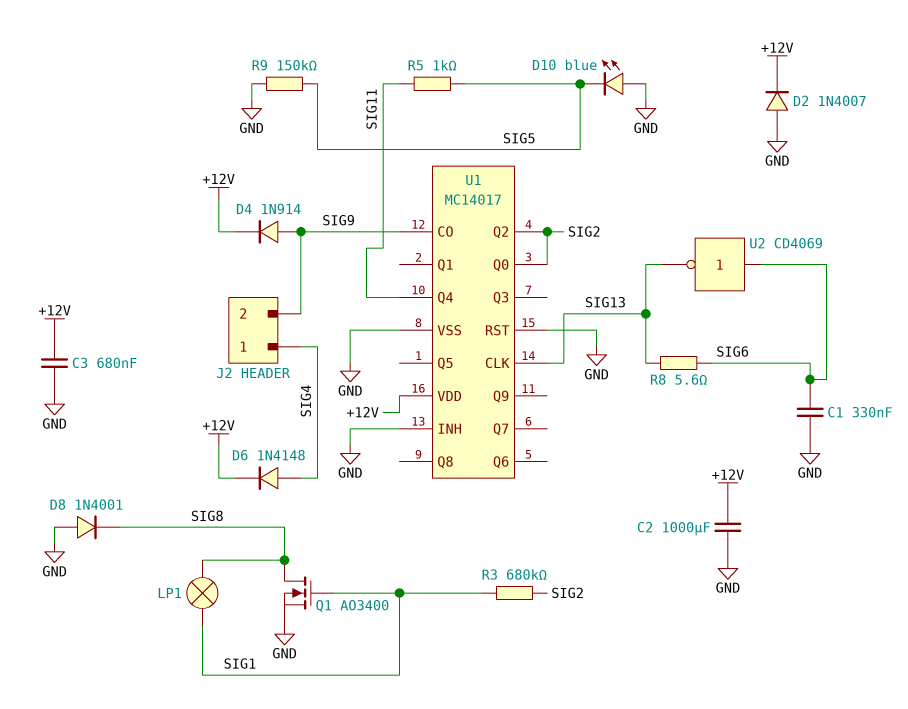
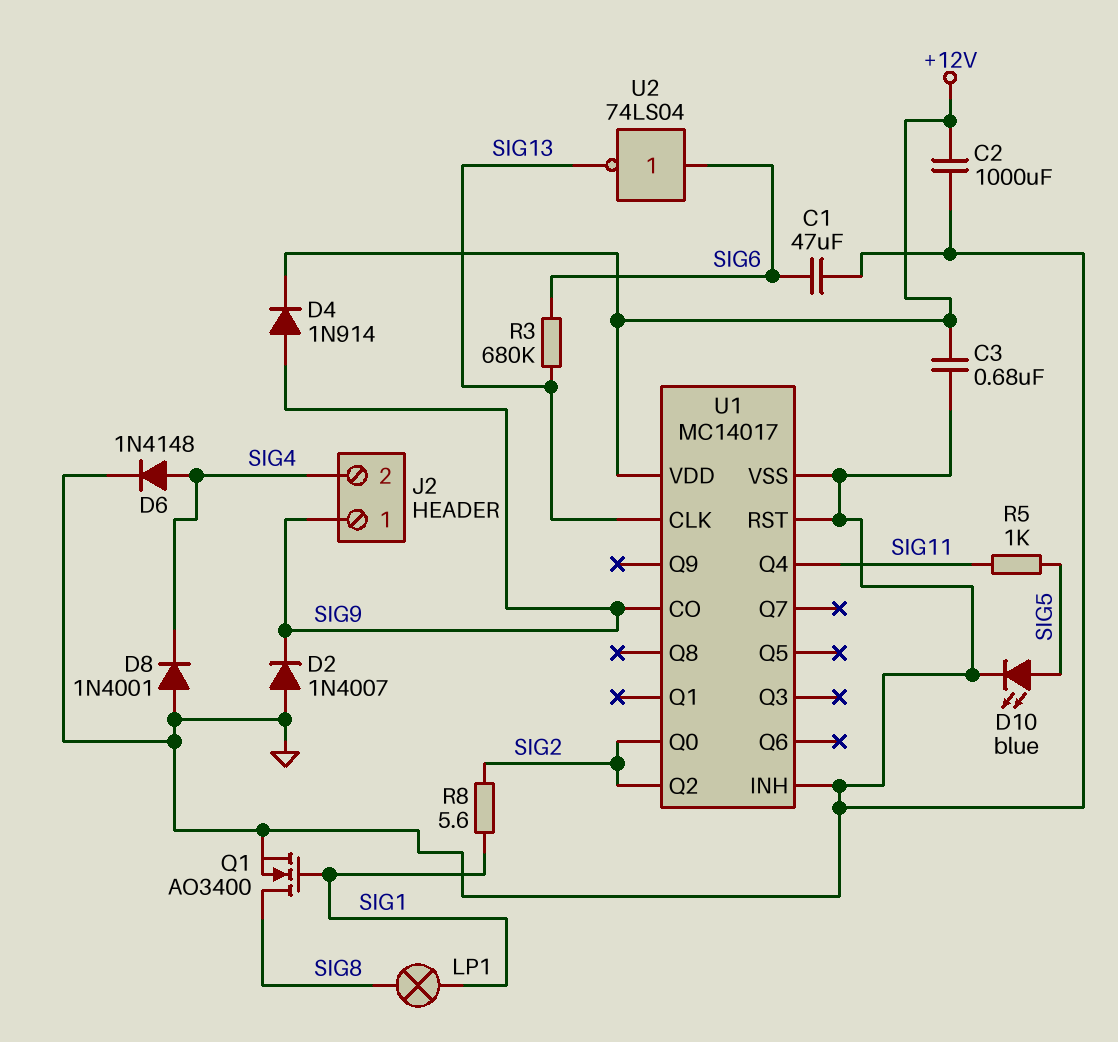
C1: 330nF (GND, SIG6) -> 47uF (GND, SIG6)
D2: diode 1N4007 (A GND, K +12V) -> diode 1N4007 (A GND, K SIG9)
D6: diode 1N4148 (A SIG4, K +12V) -> diode 1N4148 (A SIG4, K GND)
D8: diode 1N4001 (A GND, K SIG8) -> diode 1N4001 (A GND, K SIG4)
D10: LED blue (A GND, K SIG5) -> LED blue (A SIG5, K GND)
J2 pin 1: SIG4 -> SIG9
J2 pin 2: SIG9 -> SIG4
R3: 680k (SIG1, SIG2) -> 680k (SIG6, SIG13)
R8: 5.6 (SIG6, SIG13) -> 5.6 (SIG1, SIG2)
R9: 150k (GND, SIG5) -> none
U2: NOT CD4069 (in SIG6, out SIG13) -> NOT 74LS04 (in SIG6, out SIG13)

